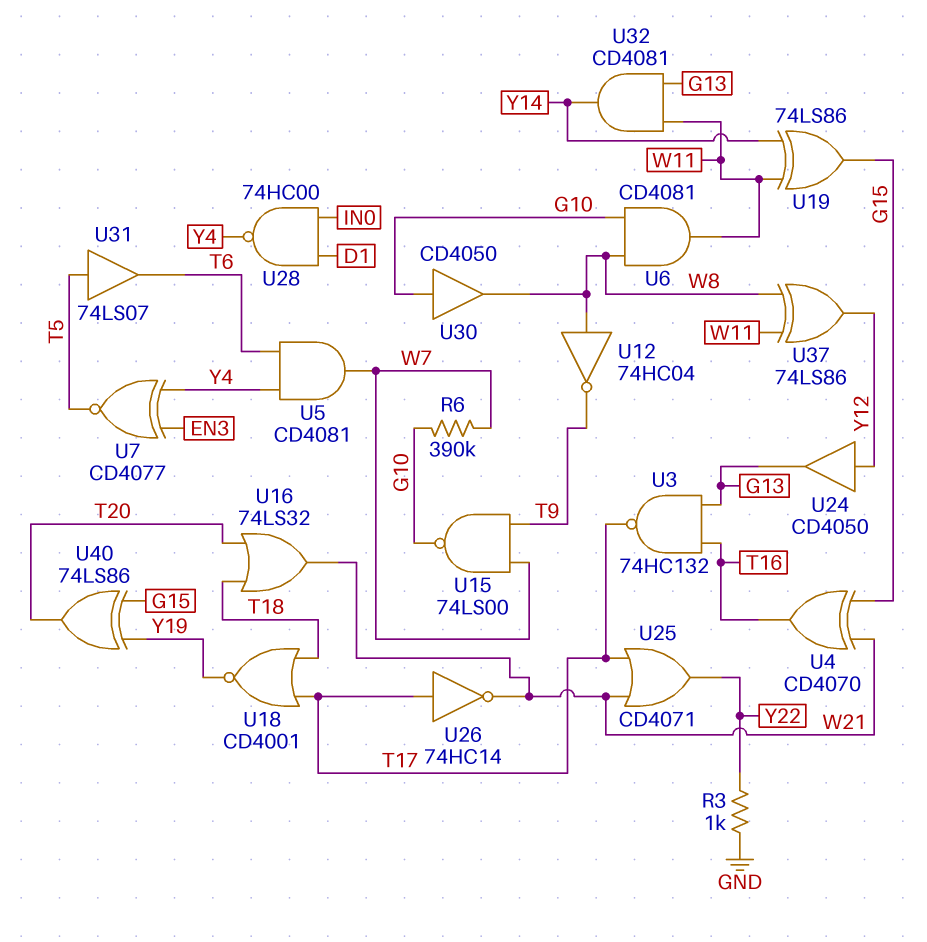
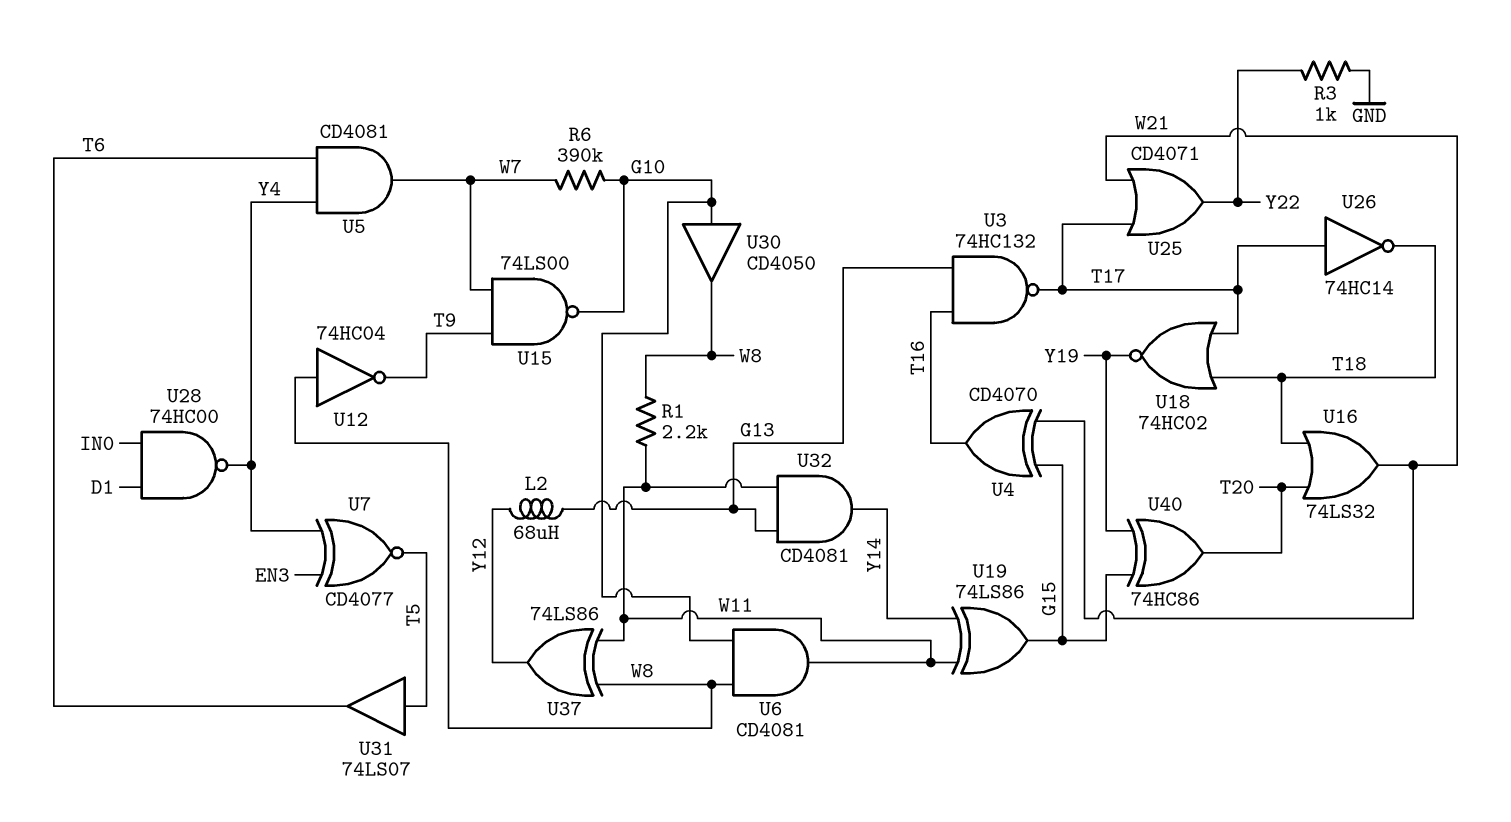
L2: none -> 68uH (G13, Y12)
R1: none -> 2.2k (W8, W11)
U18: NOR CD4001 (in T17, in T18, out Y19) -> NOR 74HC02 (in T17, in T18, out Y19)
U24: buffer CD4050 (in Y12, out G13) -> none
U26: NOT 74HC14 (in T17, out W21) -> NOT 74HC14 (in T17, out T18)
U40: XOR 74LS86 (in G15, in Y19, out T20) -> XOR 74HC86 (in G15, in Y19, out T20)

